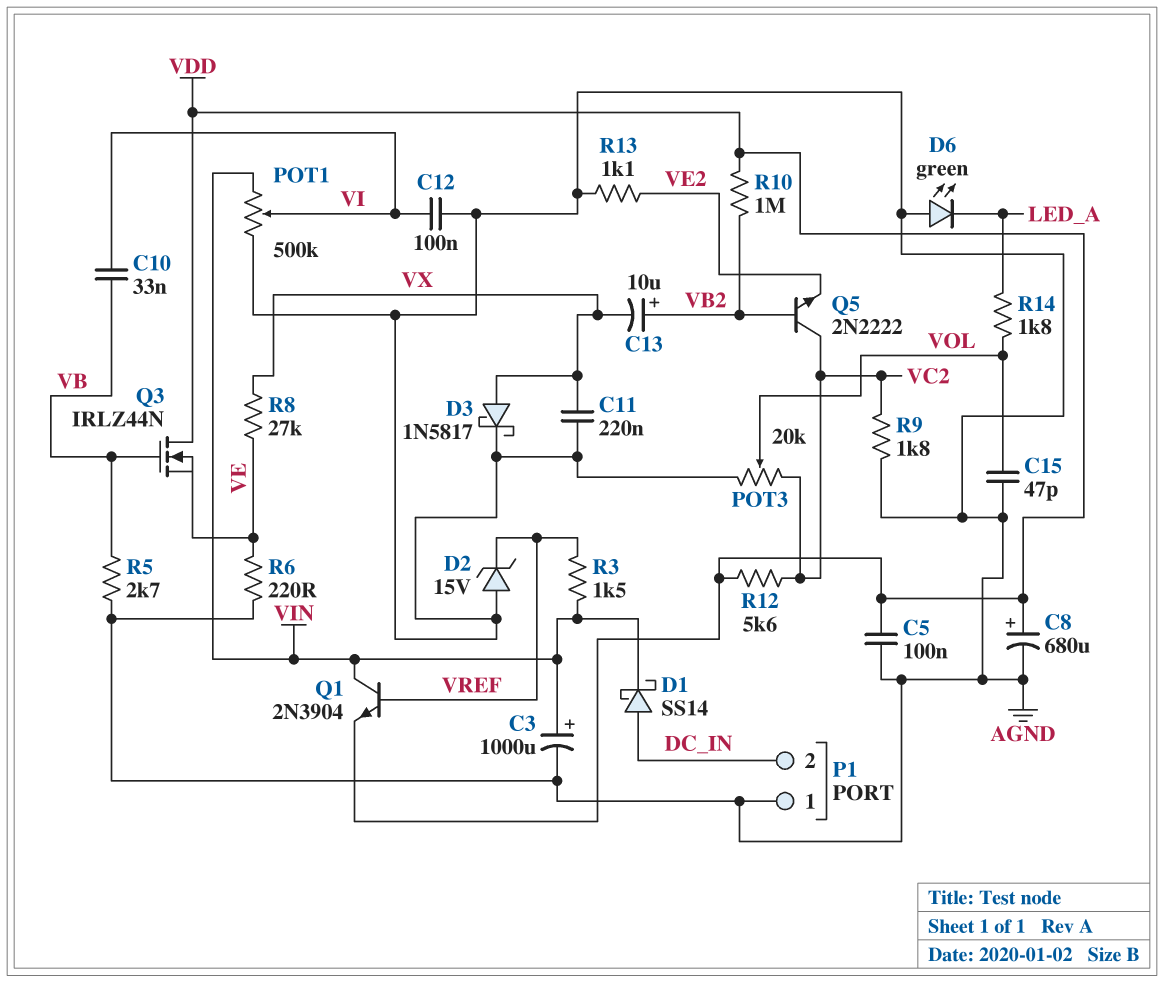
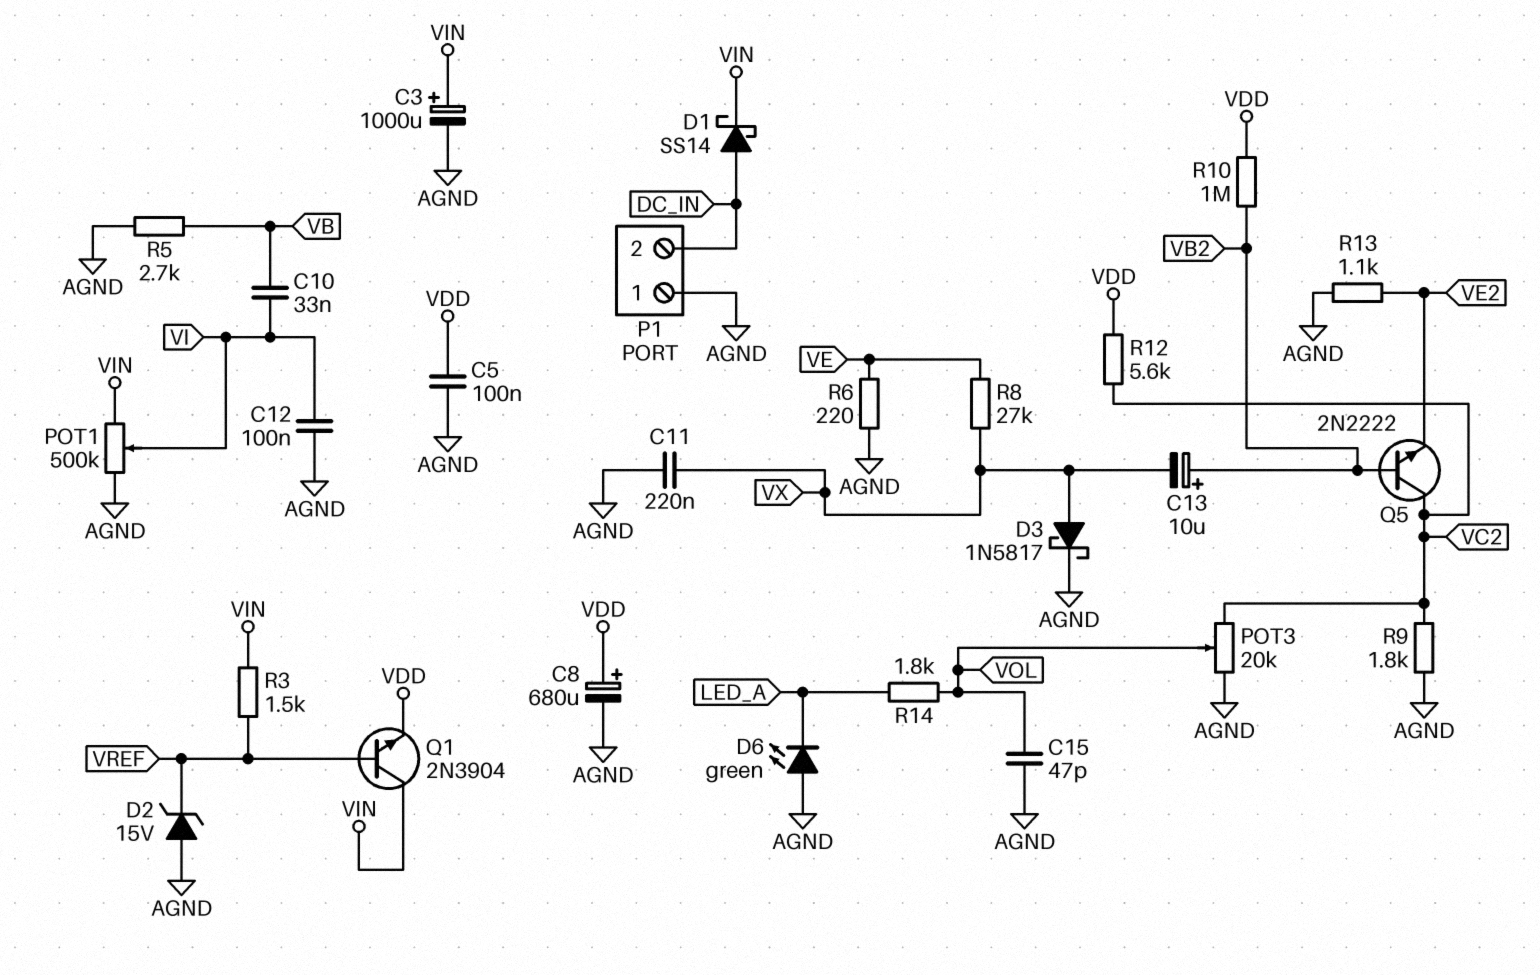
Q3: NMOS IRLZ44N (G VB, D VDD, S VE) -> none

